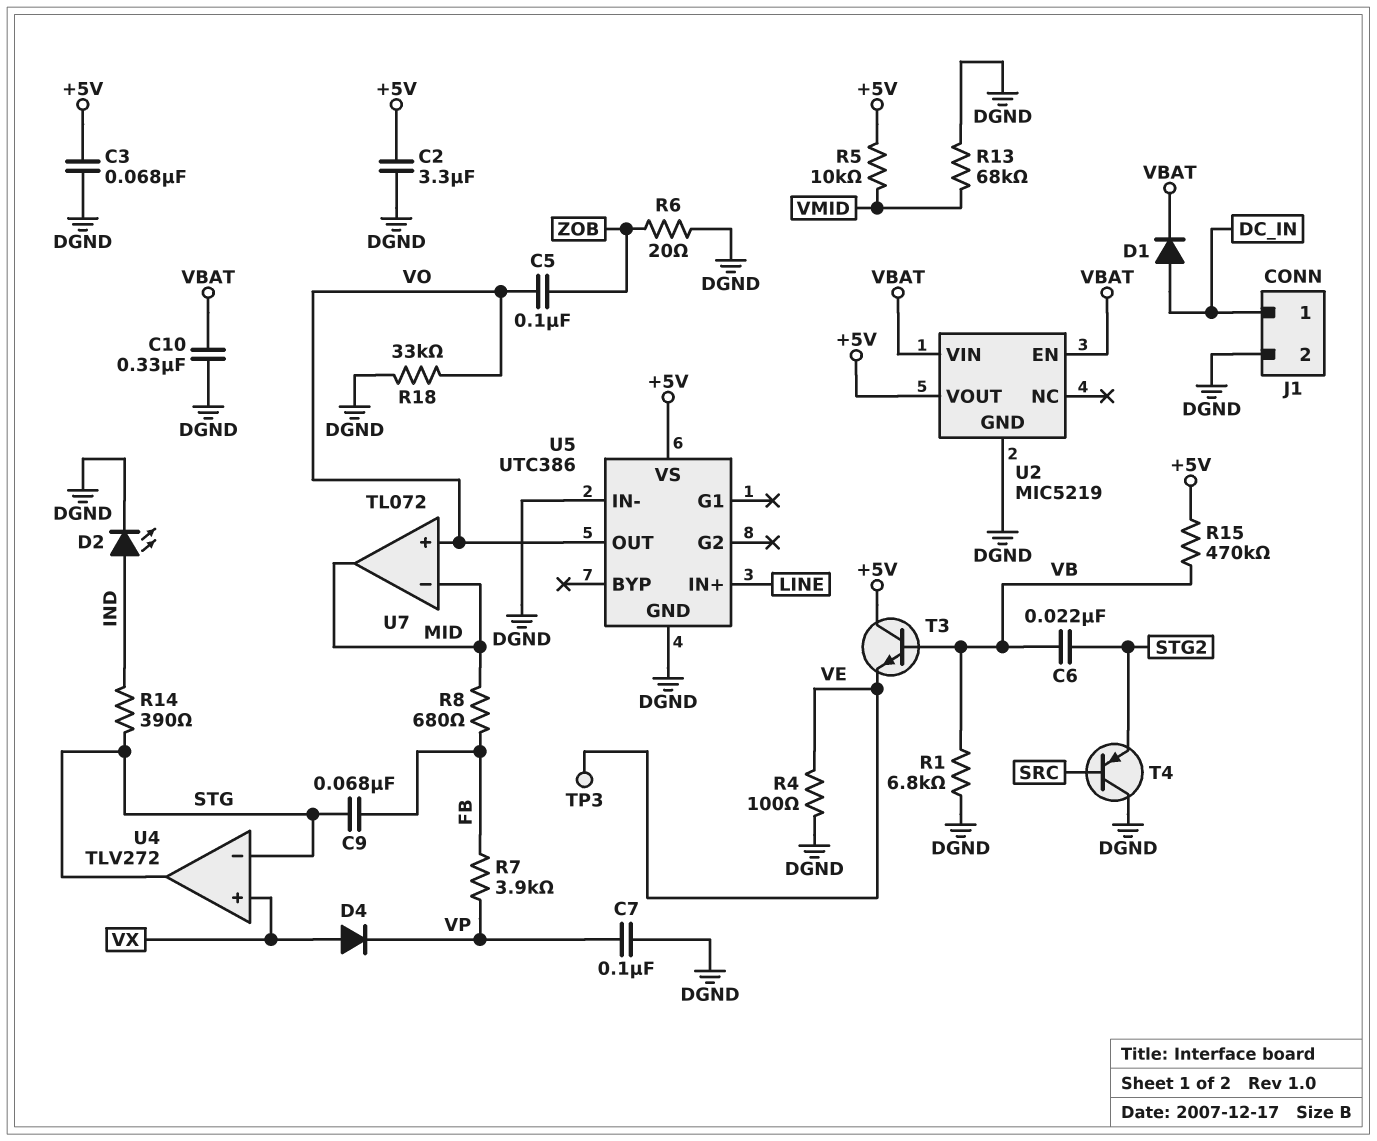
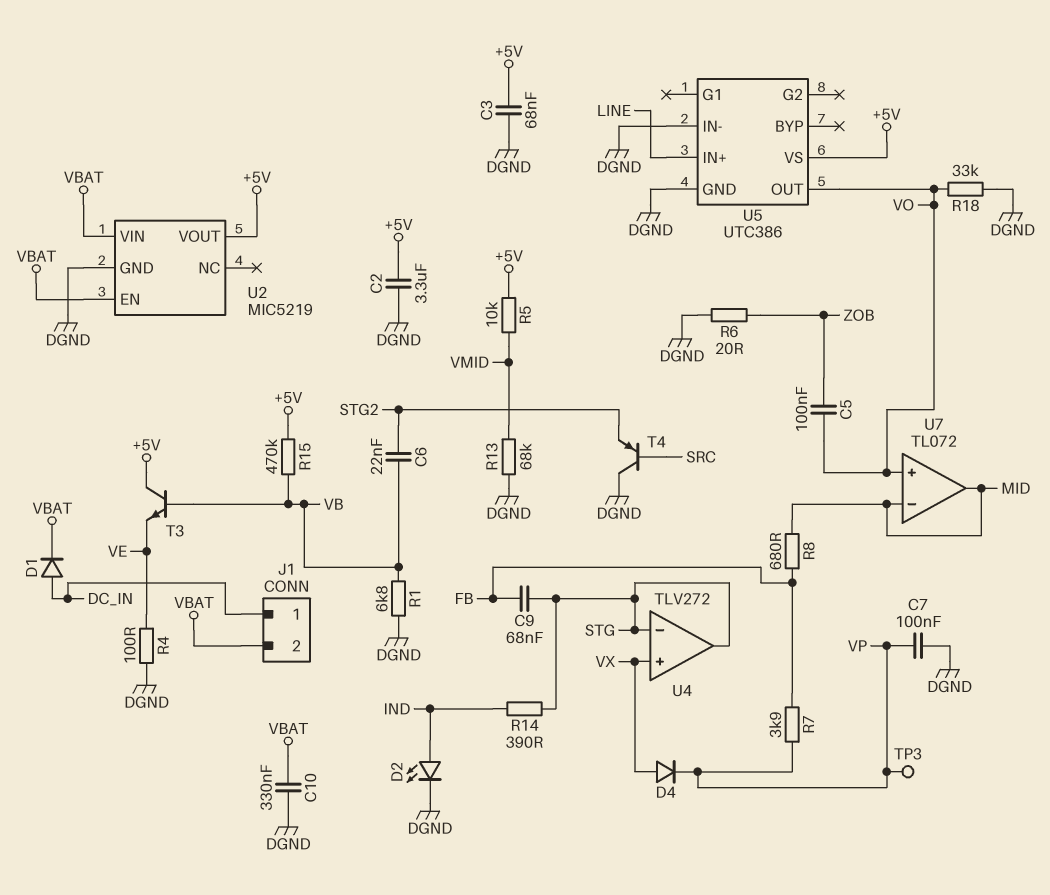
J1 pin 2: DGND -> VBAT
TP3: test point (VE) -> test point (VP)

